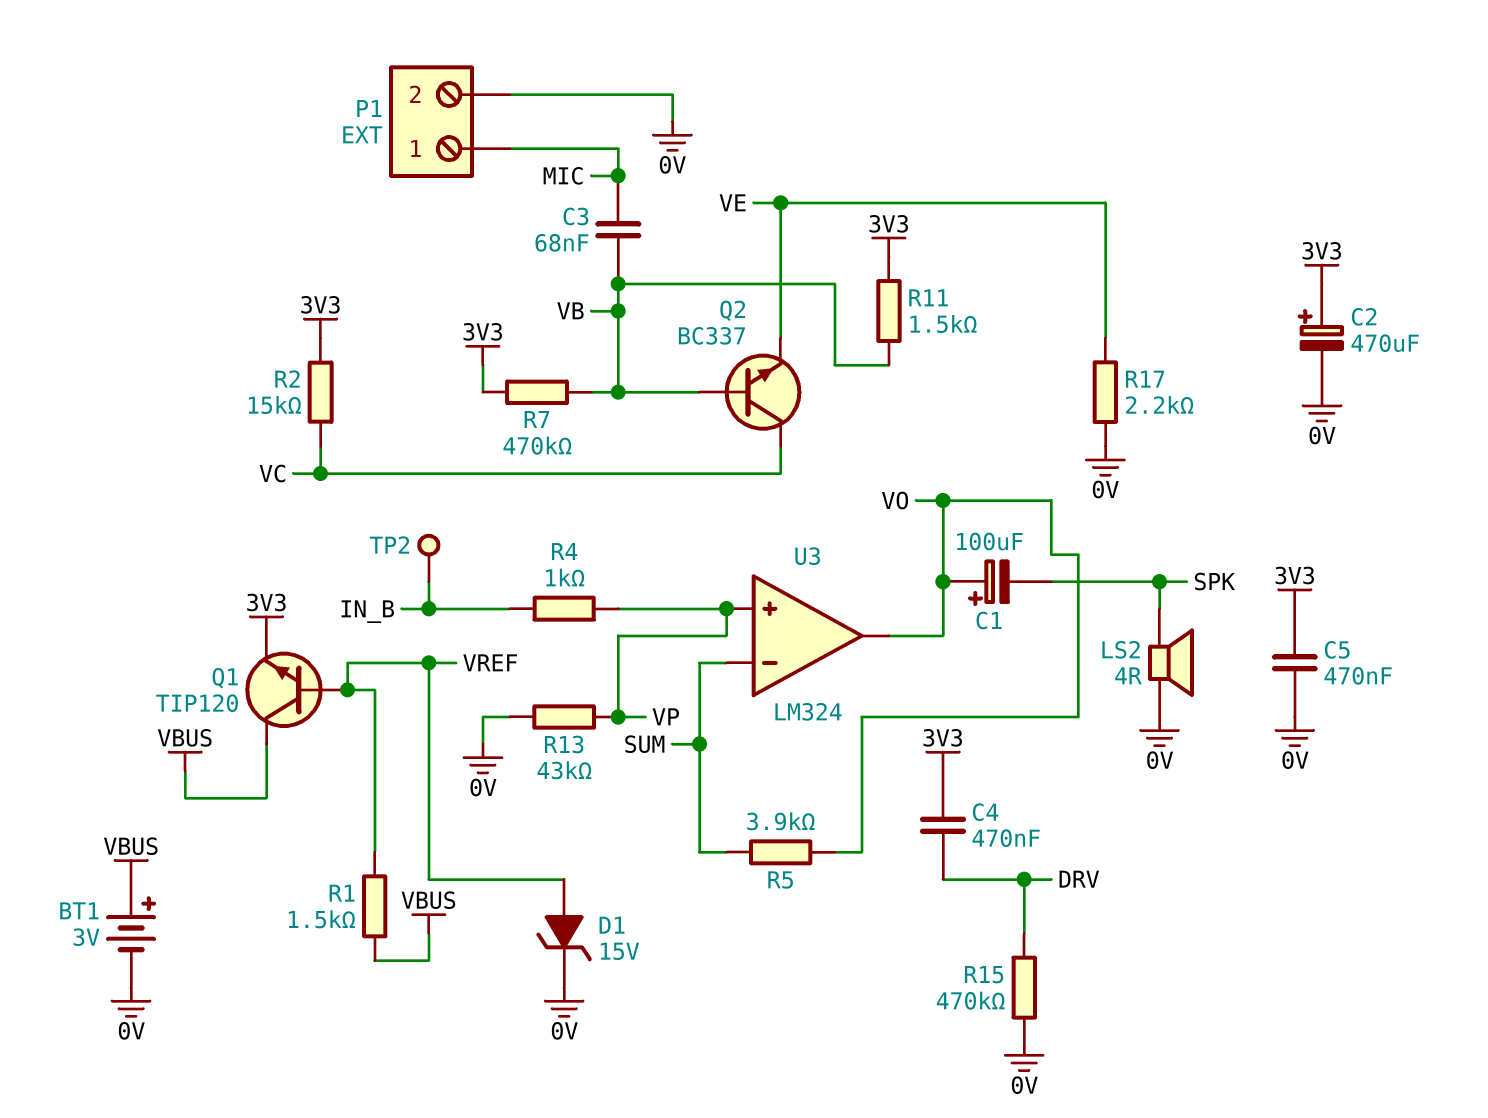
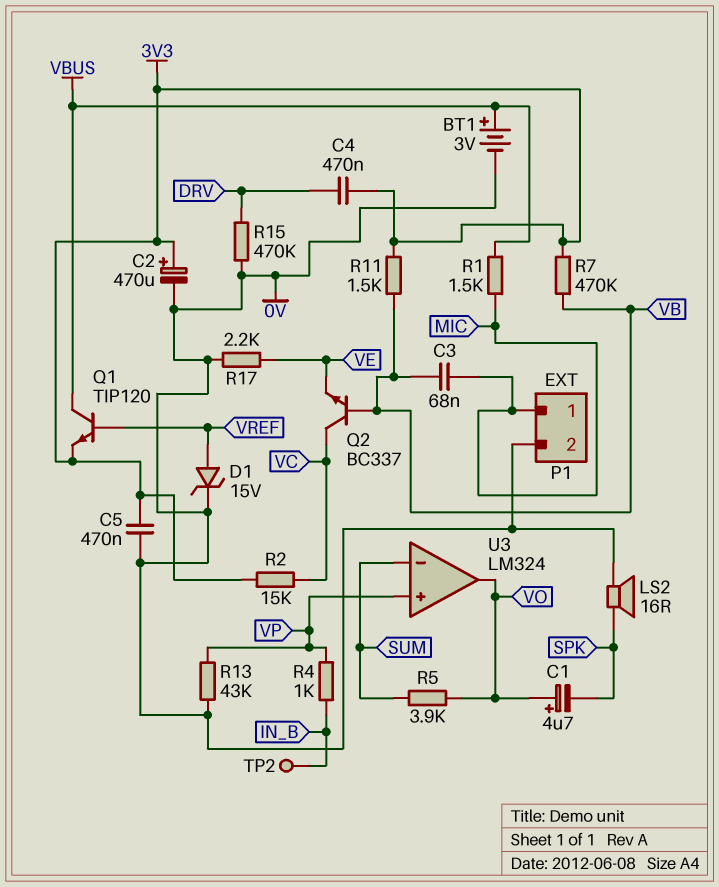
C1: 100uF (plus VO, minus SPK) -> 4.7uF (plus VO, minus SPK)
LS2: speaker 4R (0V, SPK) -> speaker 16R (0V, SPK)
R1: 1.5k (VBUS, VREF) -> 1.5k (MIC, VBUS)

